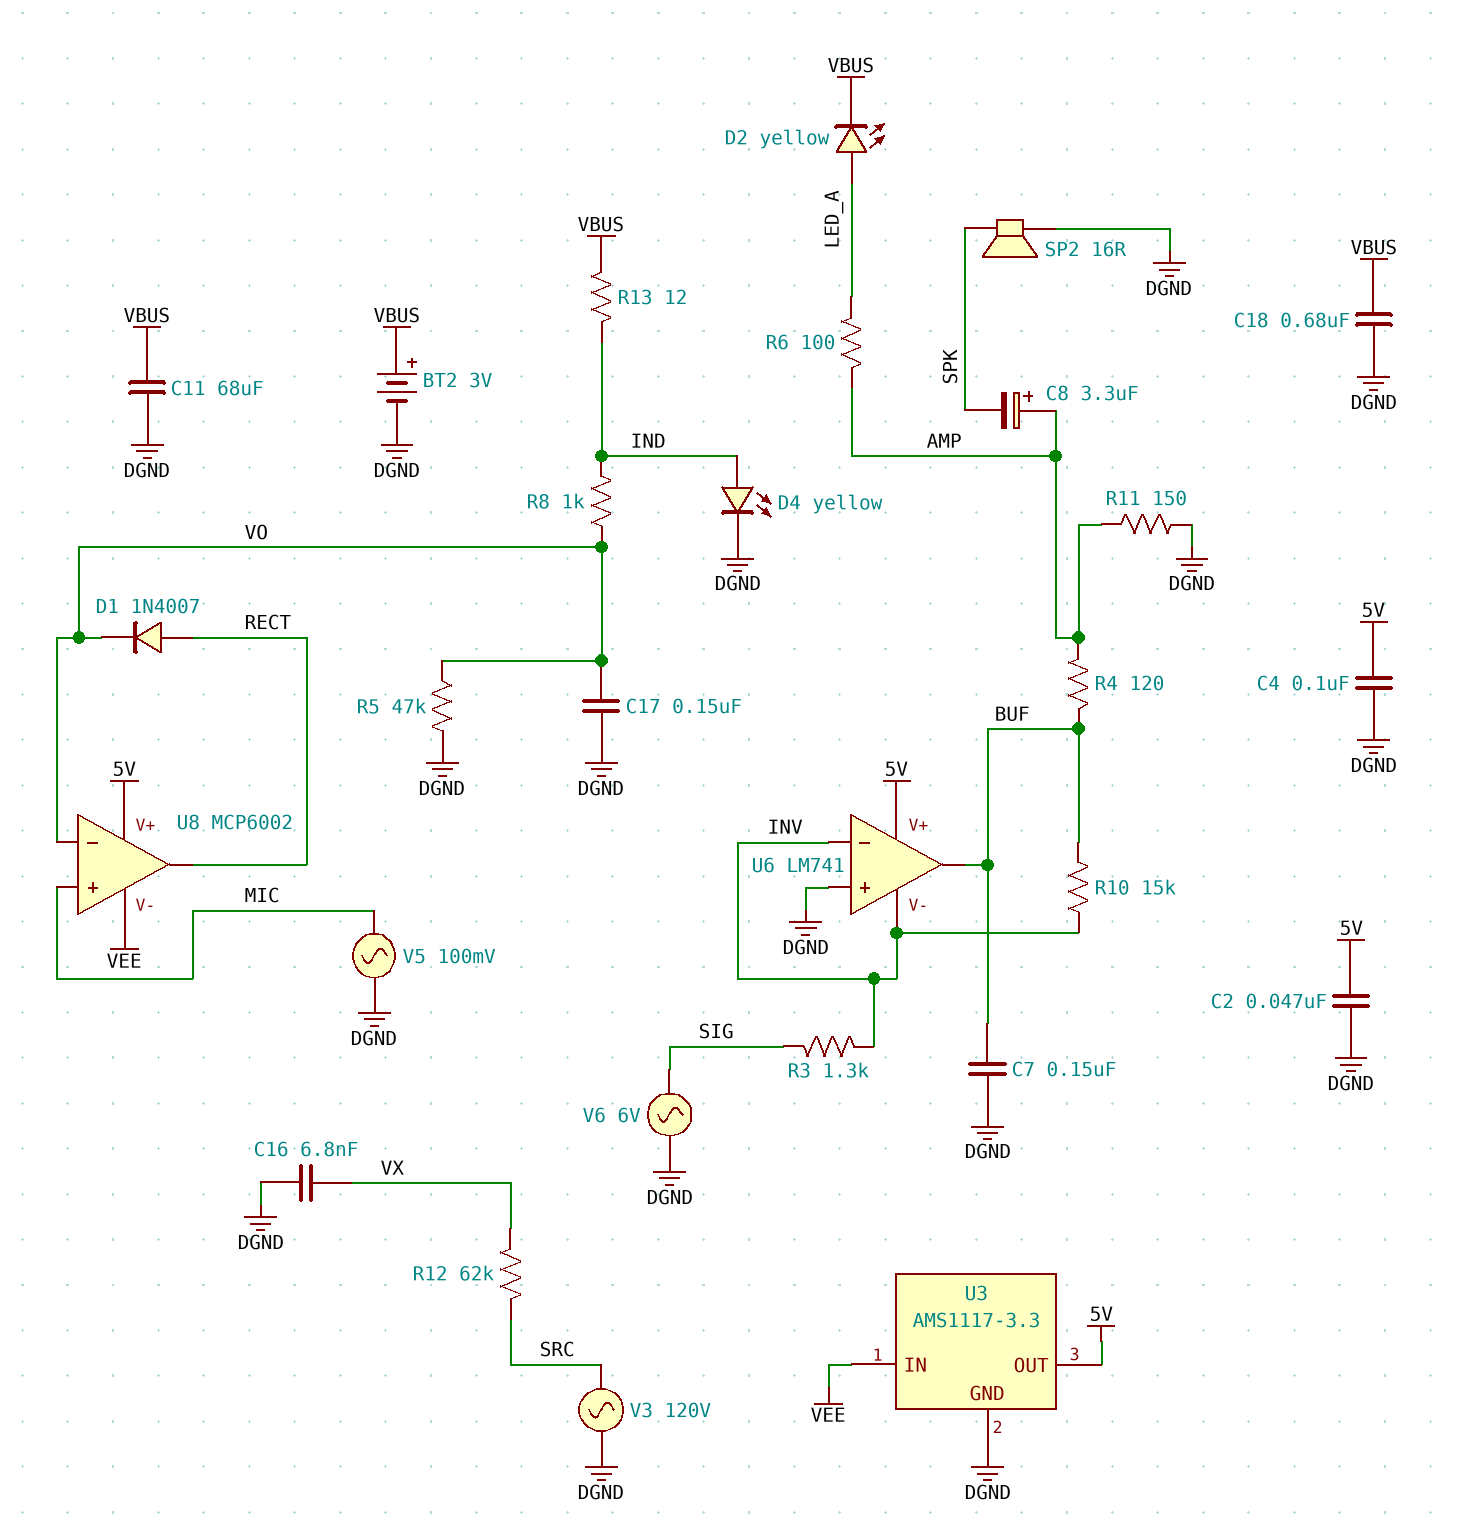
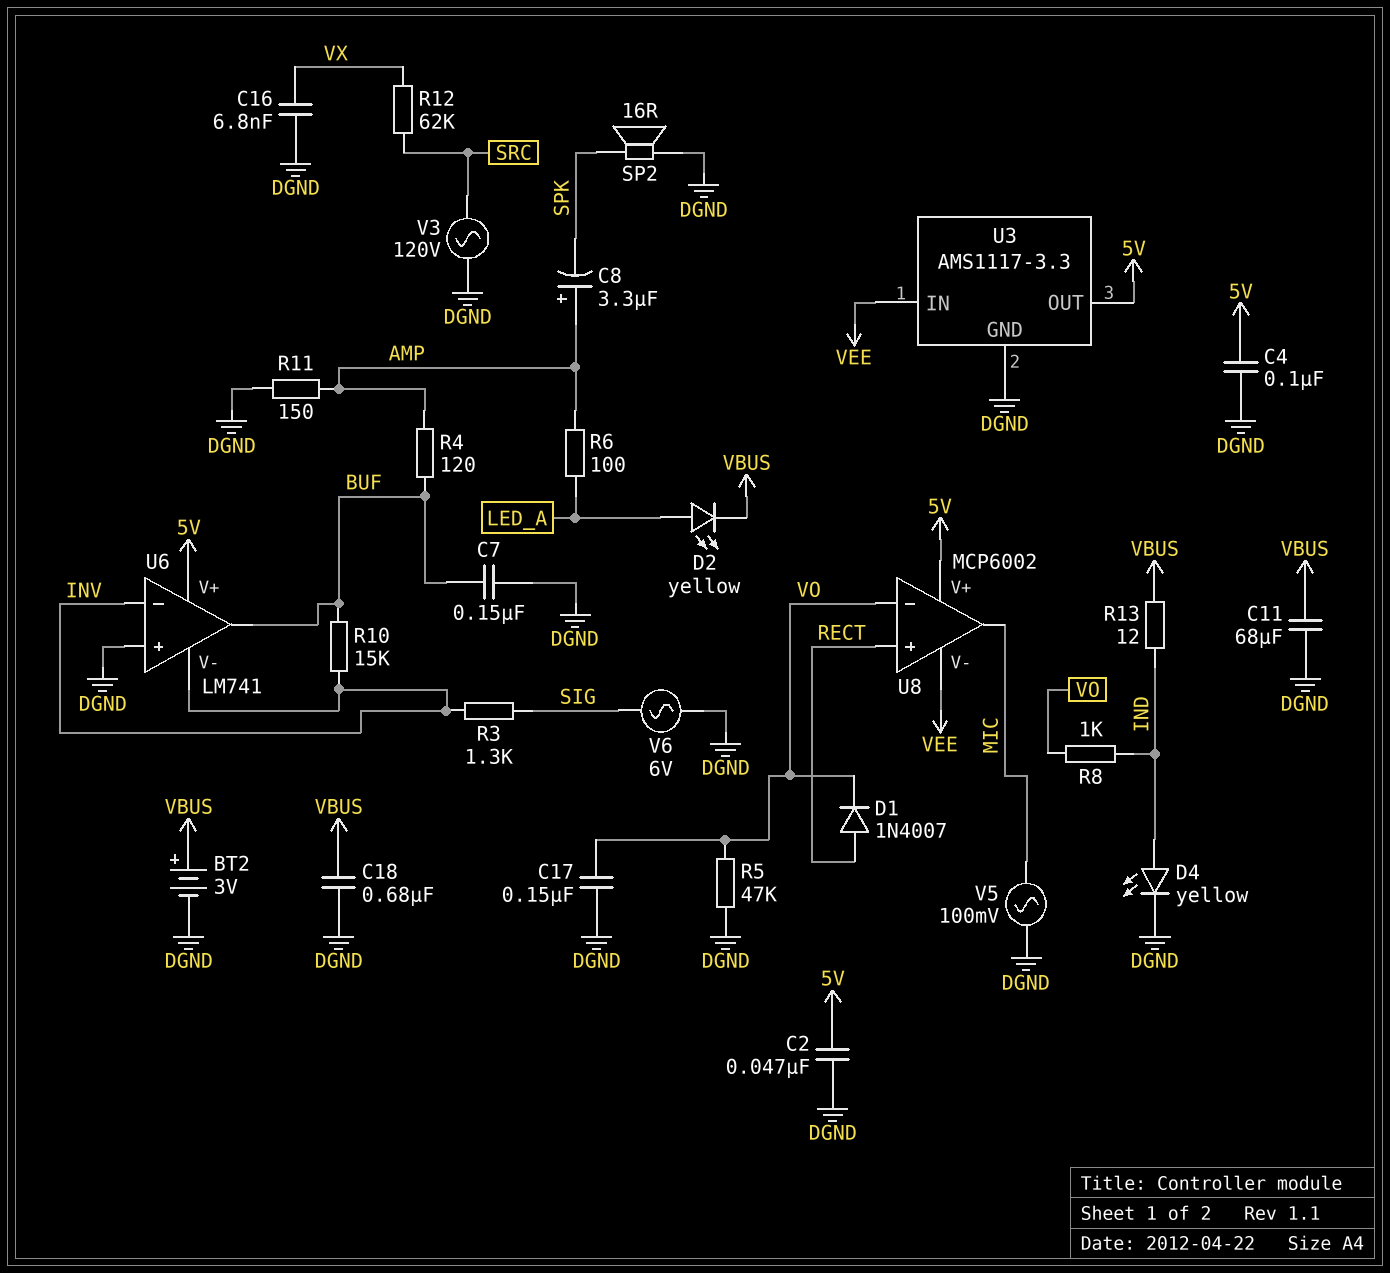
U8 pin in+: MIC -> RECT
U8 pin out: RECT -> MIC

